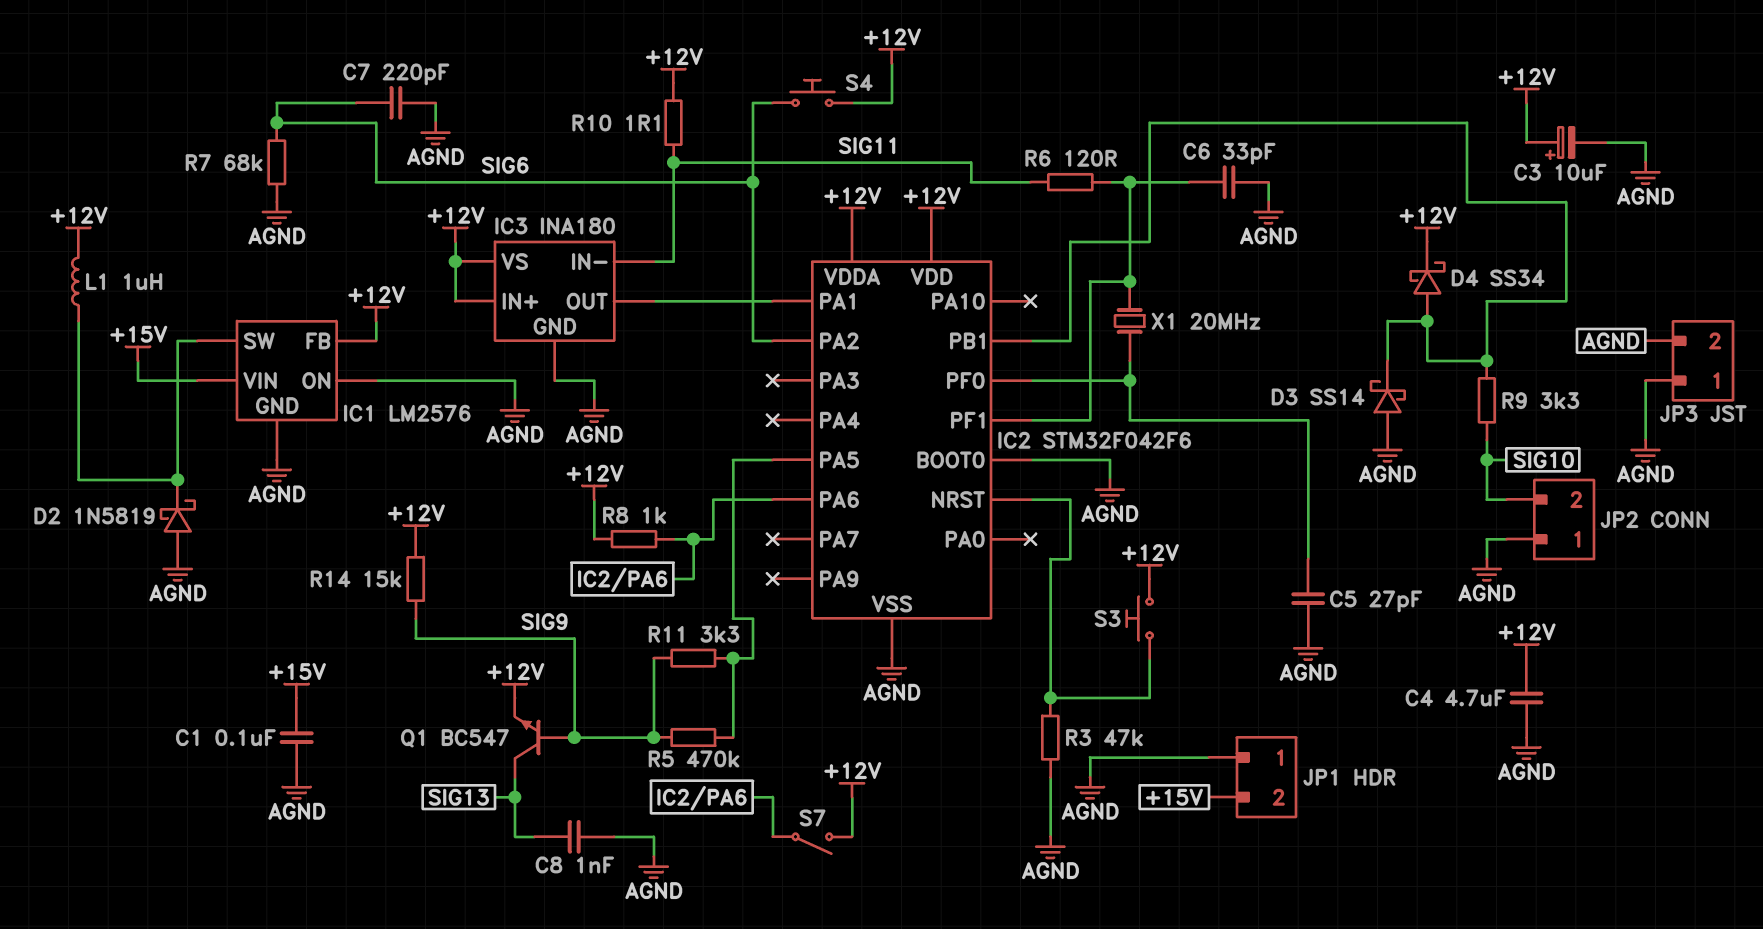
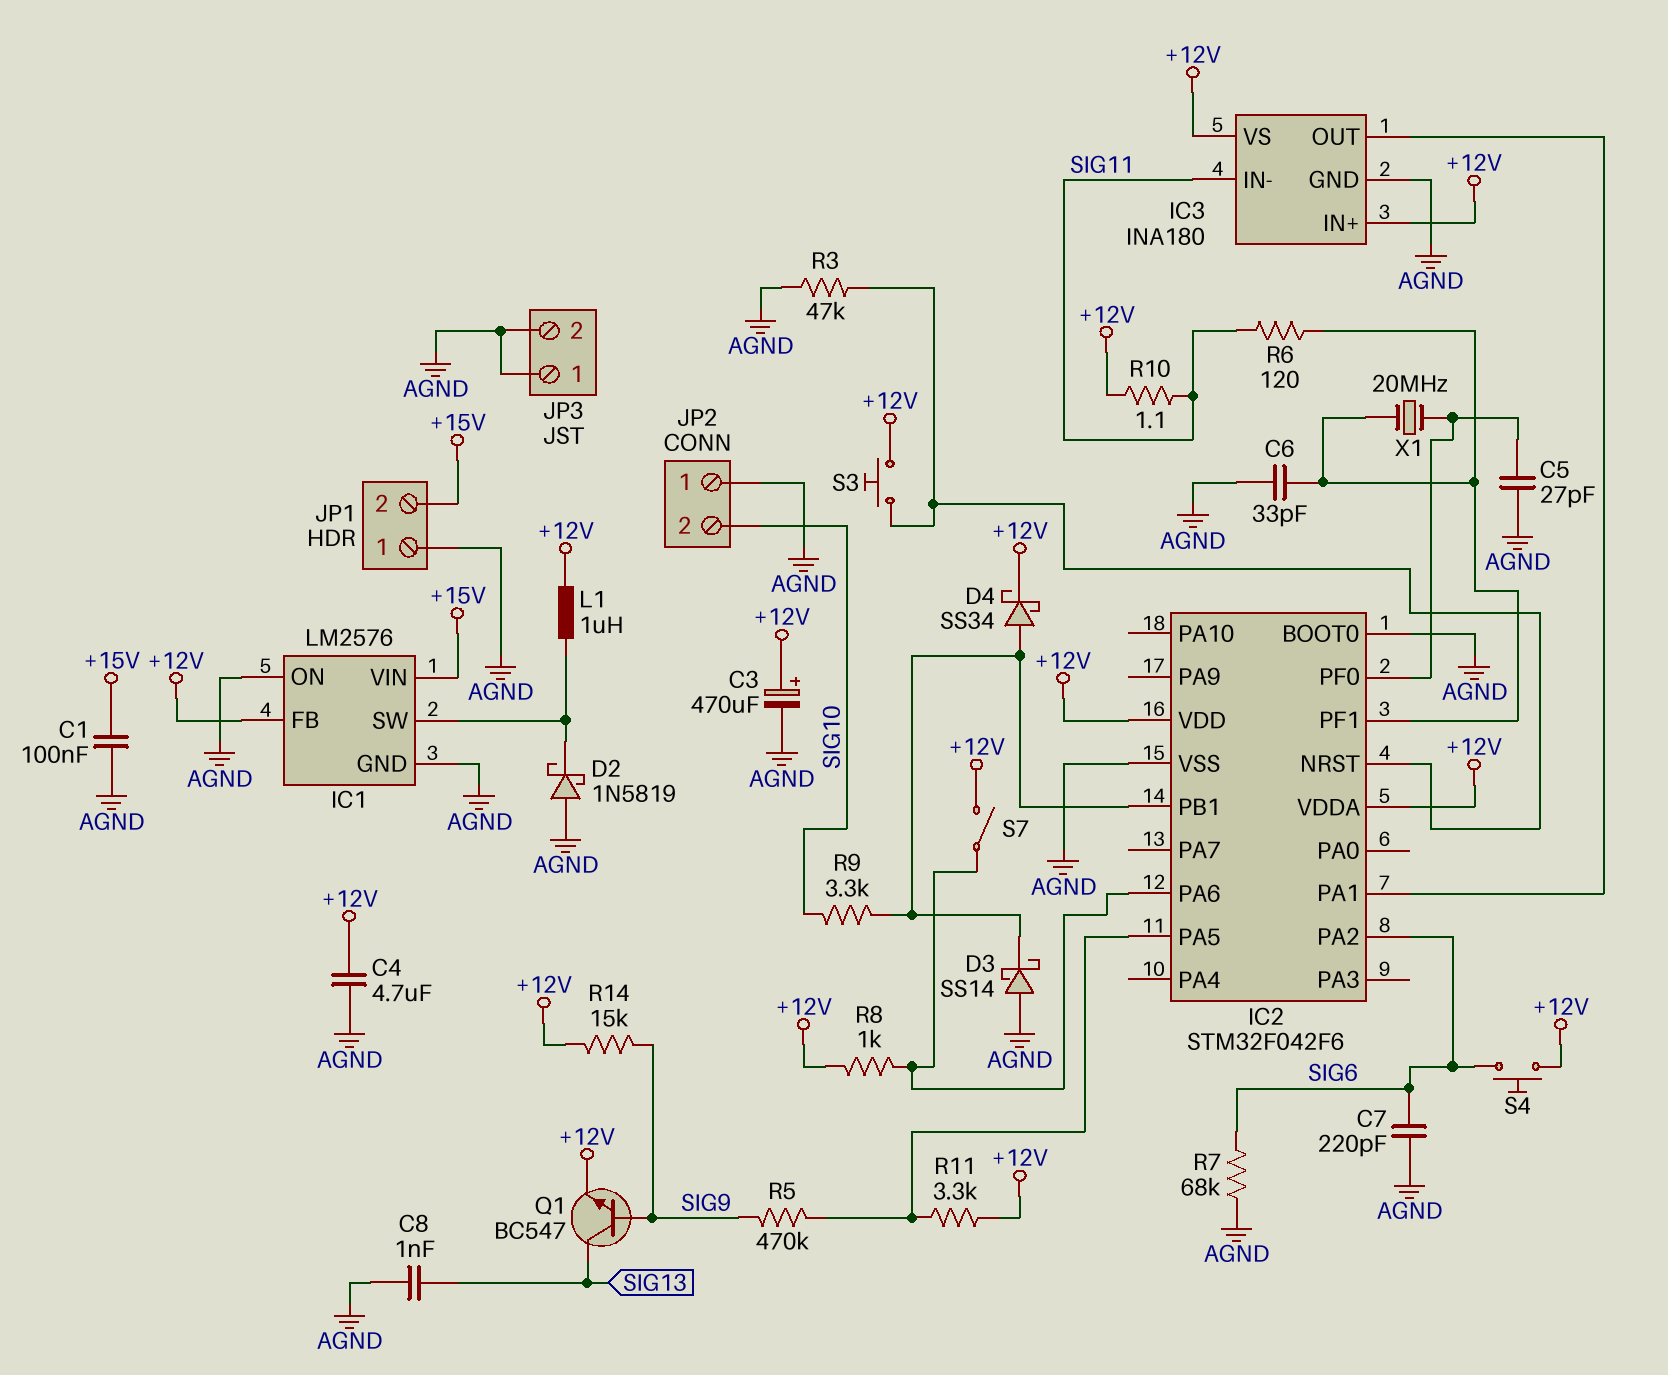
C3: 10uF (plus +12V, minus AGND) -> 470uF (plus +12V, minus AGND)
R11: 3.3k (IC2/PA5, SIG9) -> 3.3k (+12V, IC2/PA5)

